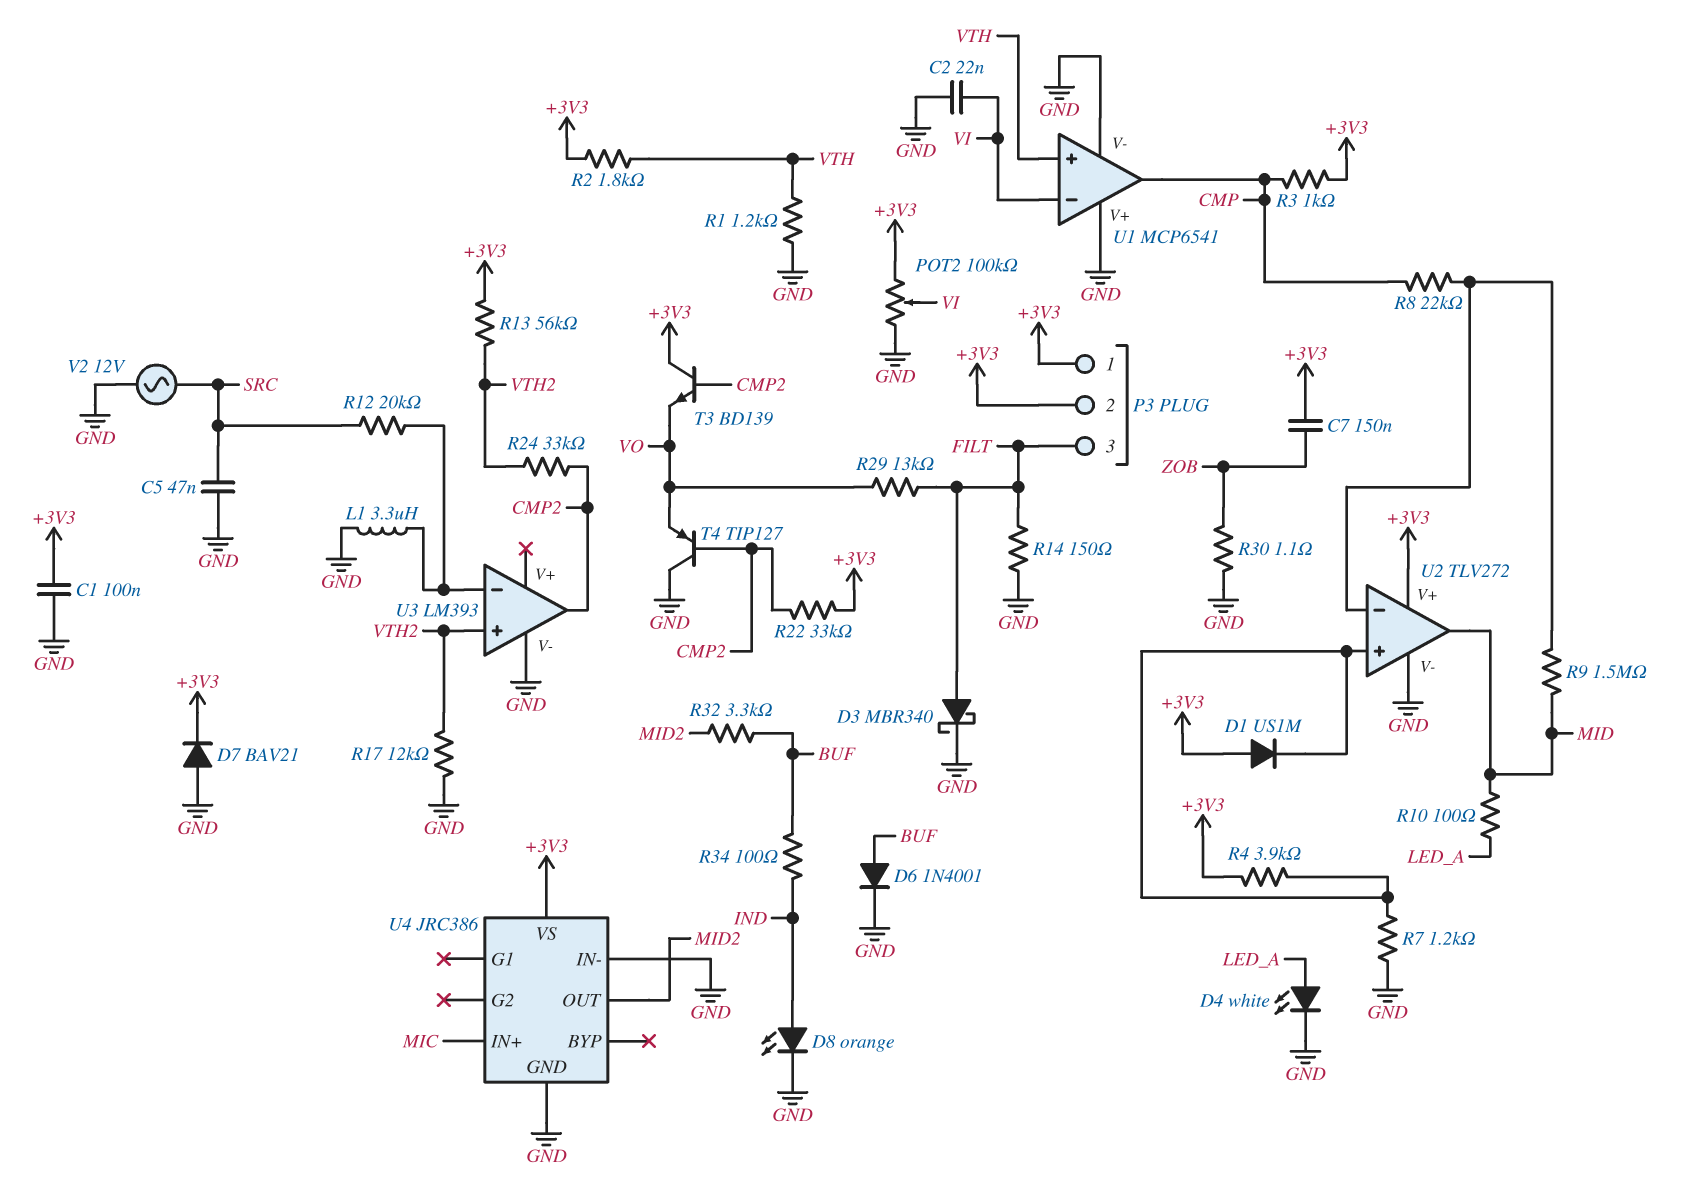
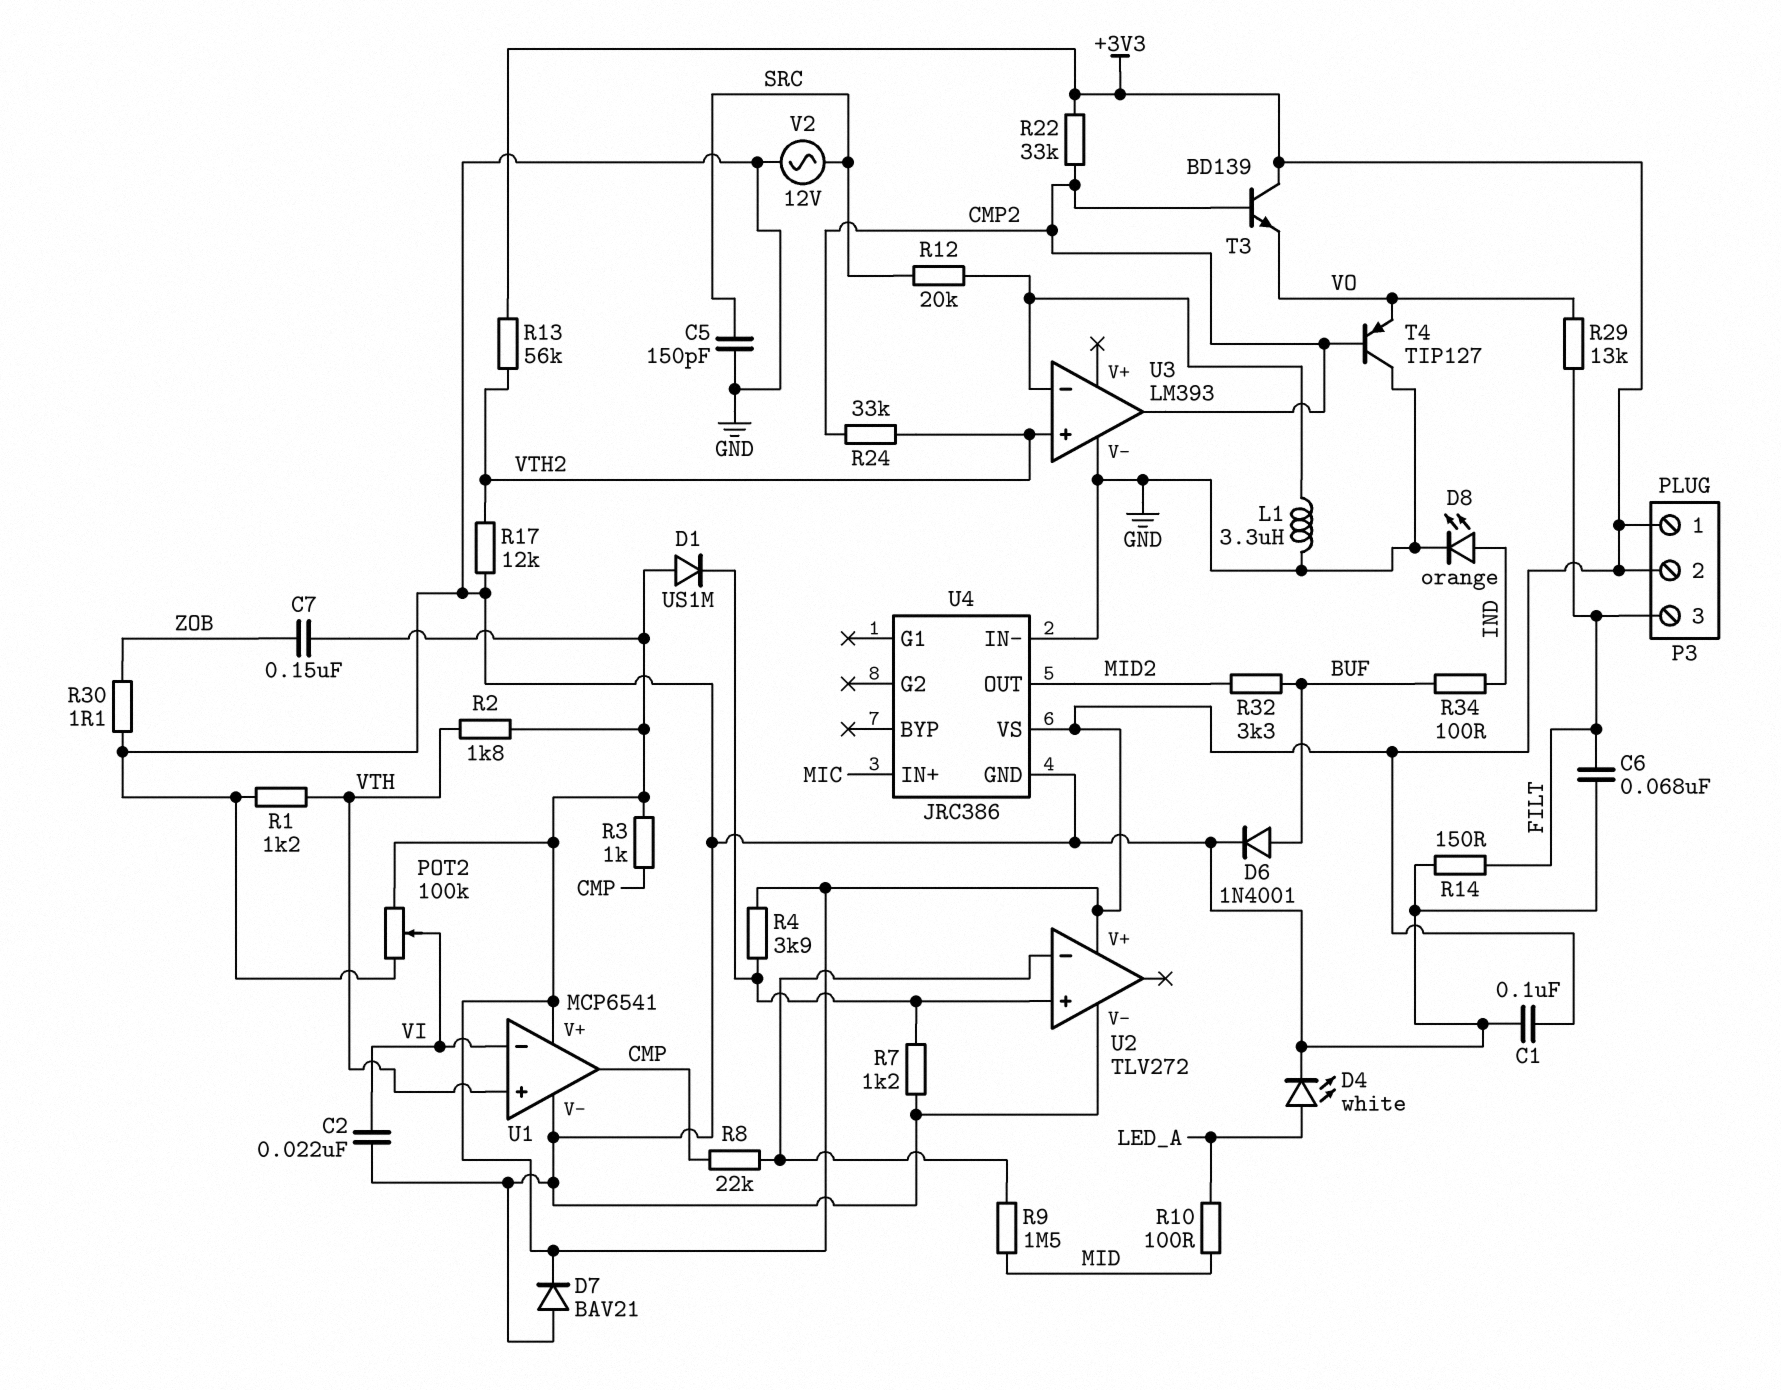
C5: 47nF (GND, SRC) -> 150pF (GND, SRC)
C6: none -> 68nF (FILT, GND)
D3: schottky MBR340 (A FILT, K GND) -> none
U1 pin V+: GND -> +3V3
U2 pin out: MID -> none

